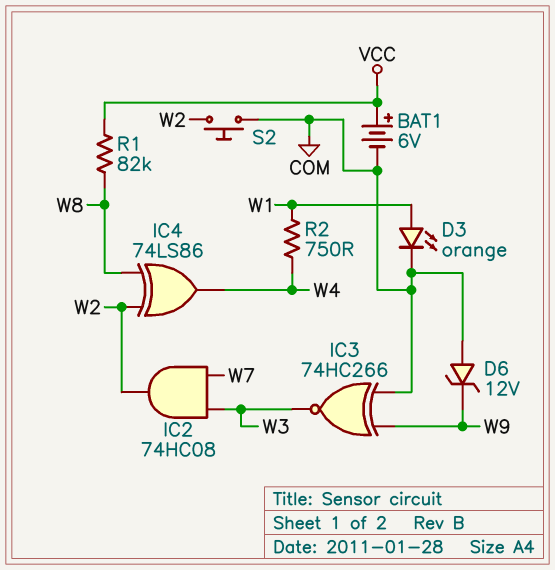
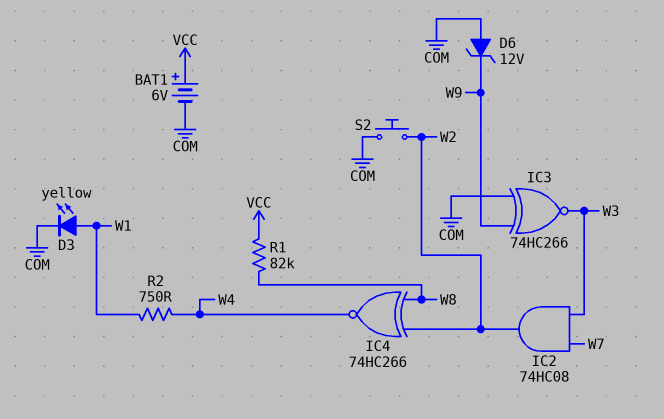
D3: LED orange (A W1, K COM) -> LED yellow (A W1, K COM)
IC4: XOR 74LS86 (in W2, in W8, out W4) -> XNOR 74HC266 (in W2, in W8, out W4)

